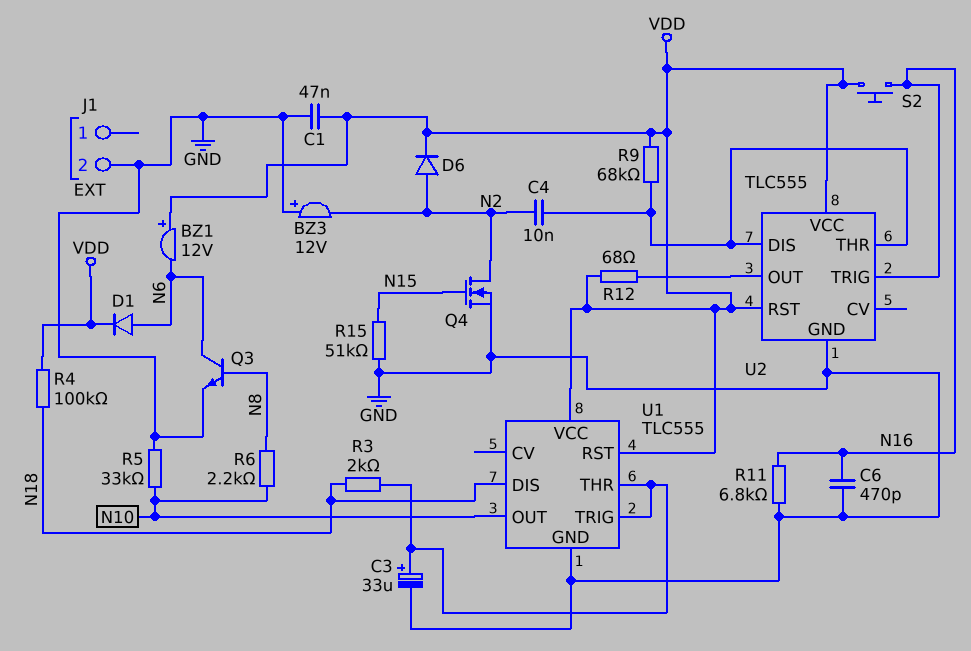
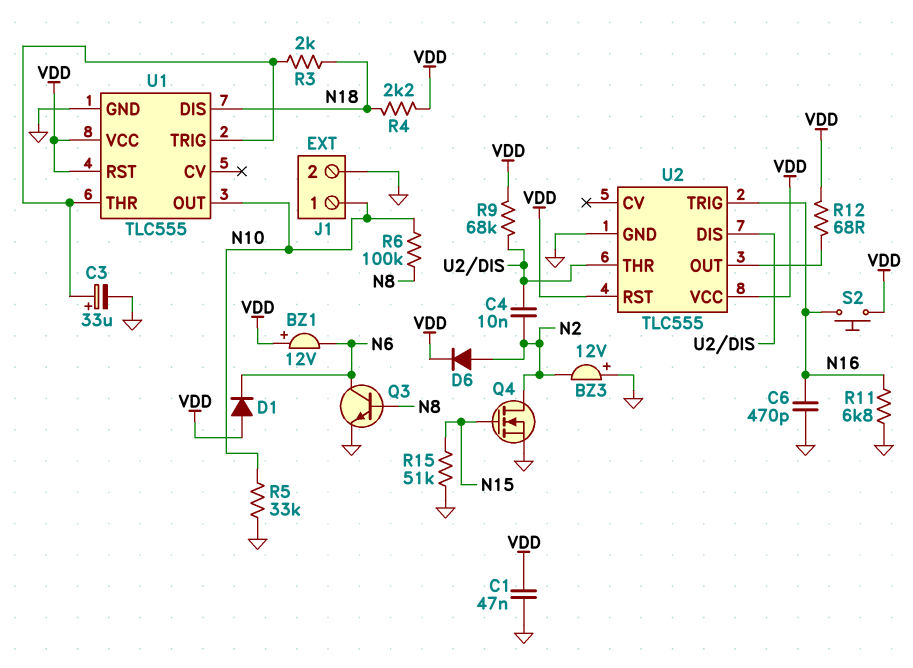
D1: diode (A N6, K VDD) -> diode (A VDD, K N6)
J1 pin 1: none -> N10
R4: 100k (N18, VDD) -> 2.2k (N18, VDD)
R6: 2.2k (N8, N10) -> 100k (N8, N10)

